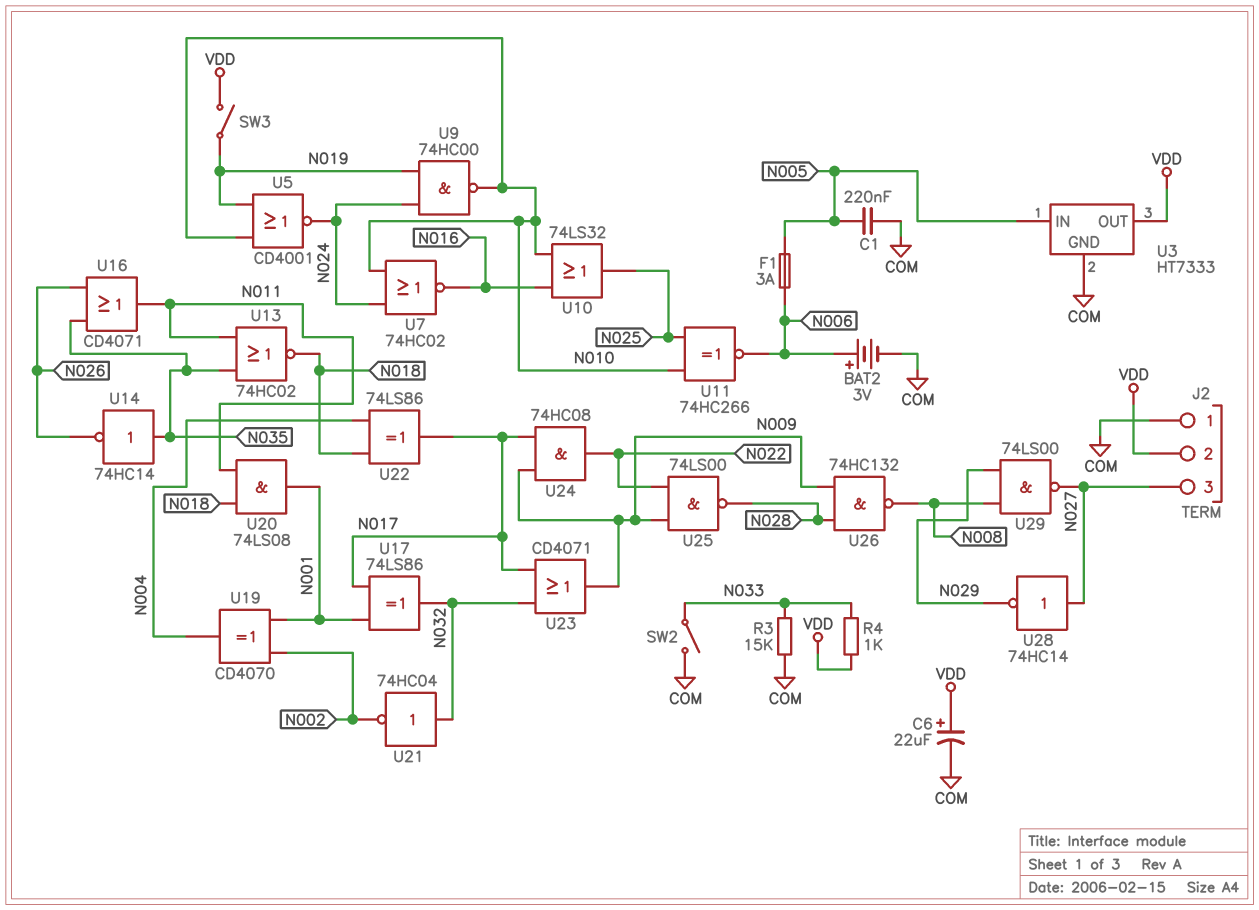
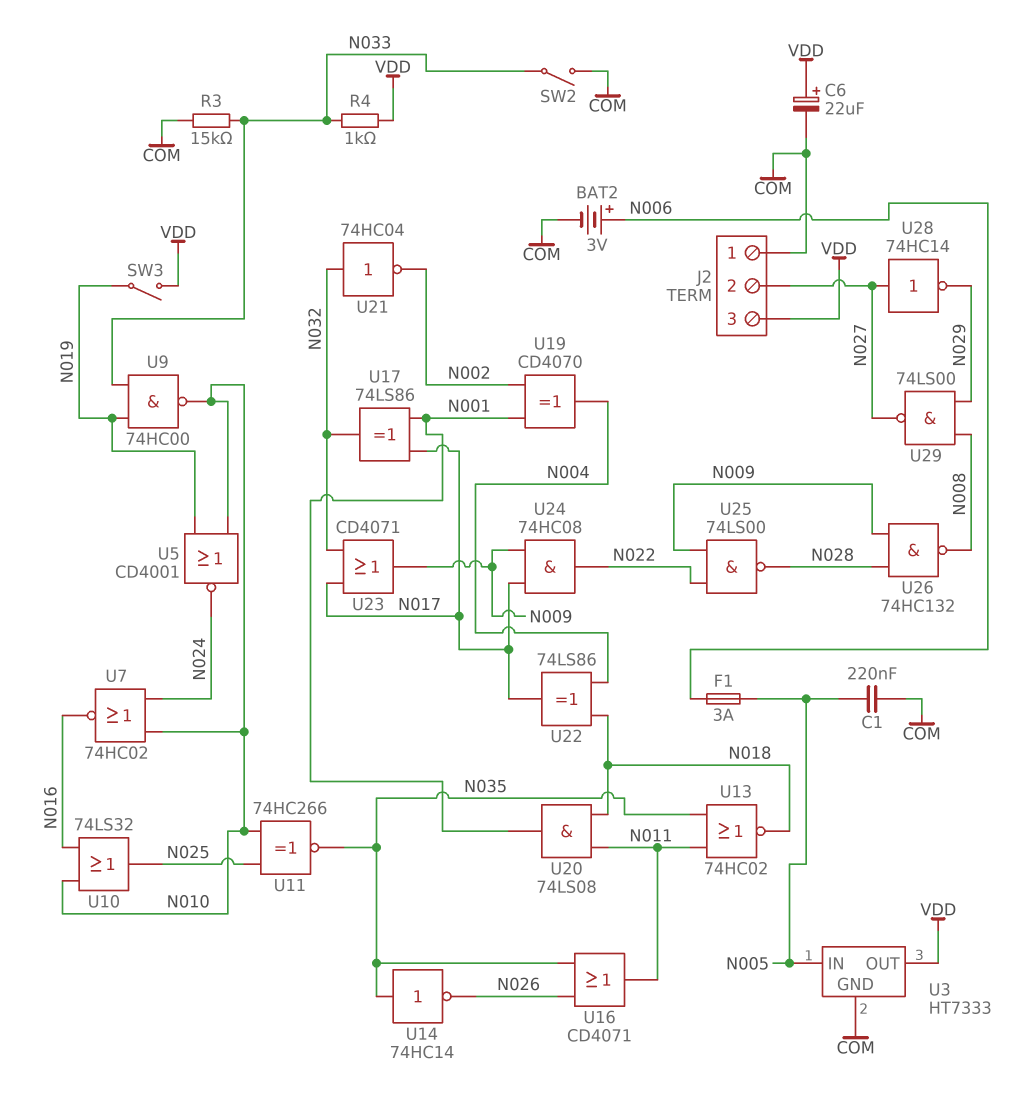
J2 pin 2: VDD -> N027
J2 pin 3: N027 -> VDD
U9: NAND 74HC00 (in N019, in N024, out N010) -> NAND 74HC00 (in N019, in N033, out N010)
U11: XNOR 74HC266 (in N010, in N025, out N006) -> XNOR 74HC266 (in N010, in N025, out N035)

